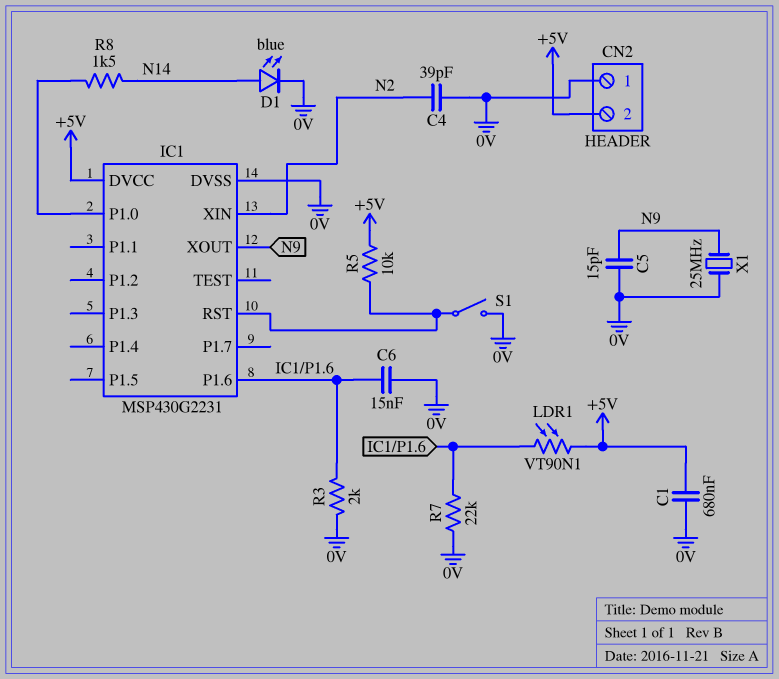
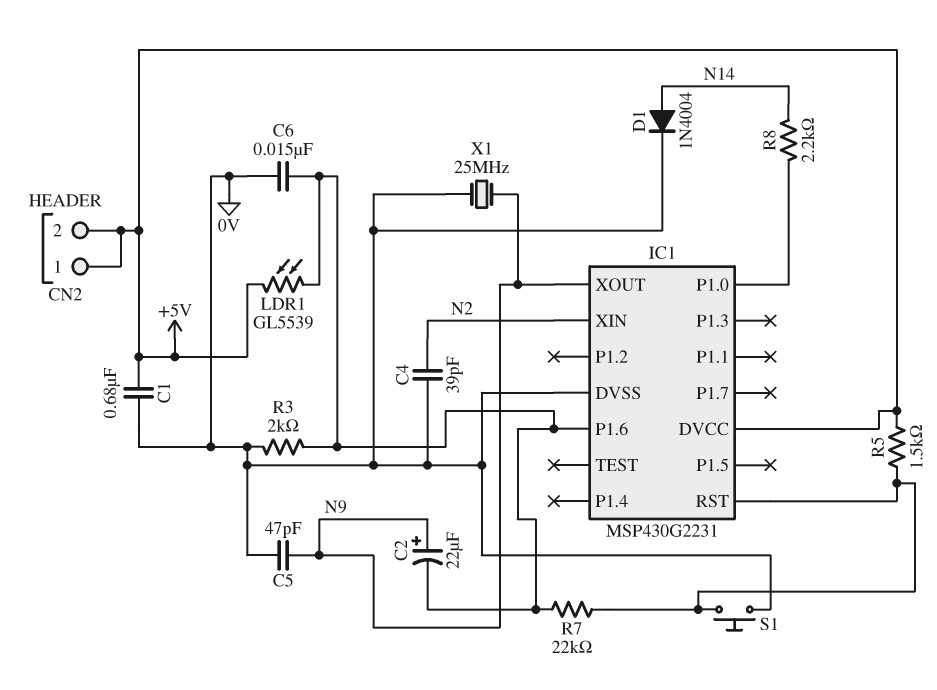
C2: none -> 22uF (plus N9, minus IC1/P1.6)
C5: 15pF (0V, N9) -> 47pF (0V, N9)
CN2 pin 1: 0V -> +5V
D1: LED blue (A N14, K 0V) -> diode 1N4004 (A N14, K 0V)
LDR1: VT90N1 (+5V, IC1/P1.6) -> GL5539 (+5V, IC1/P1.6)
R5: 10k (+5V, IC1/RST) -> 1.5k (+5V, IC1/RST)
R7: 22k (0V, IC1/P1.6) -> 22k (IC1/P1.6, IC1/RST)
R8: 1.5k (IC1/P1.0, N14) -> 2.2k (IC1/P1.0, N14)
S1: switch (0V, IC1/RST) -> button (0V, IC1/RST)

